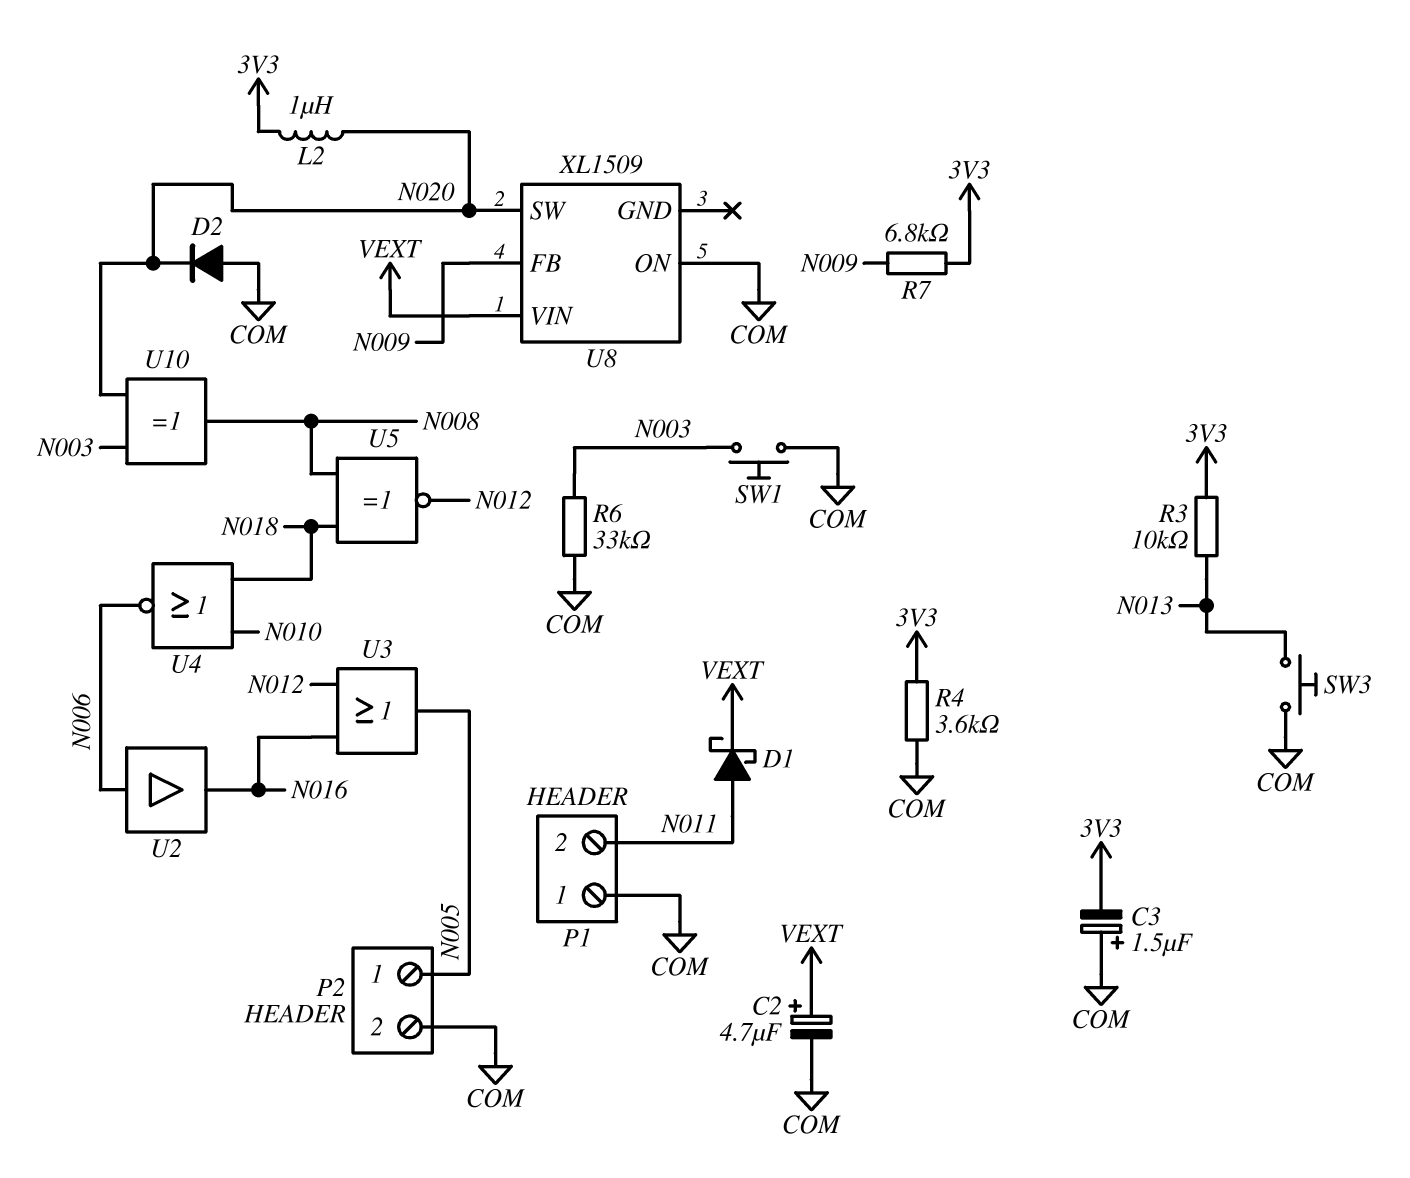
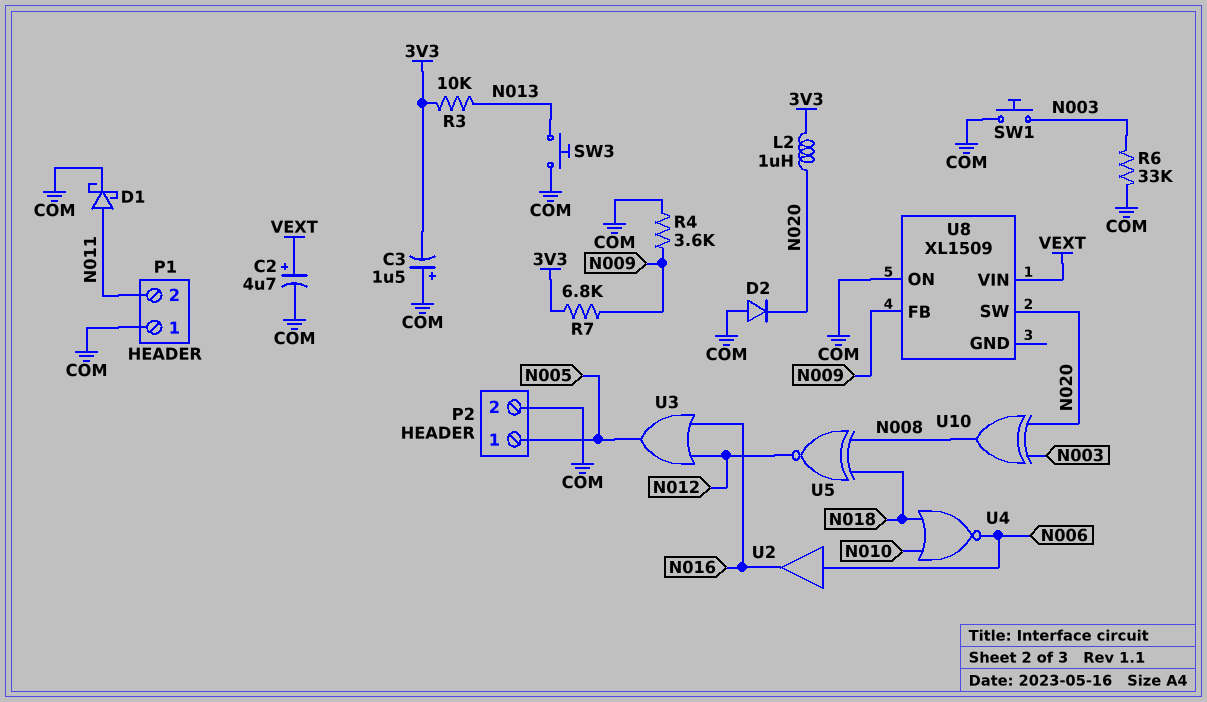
D1: schottky (A N011, K VEXT) -> schottky (A N011, K COM)
R4: 3.6k (3V3, COM) -> 3.6k (COM, N009)

